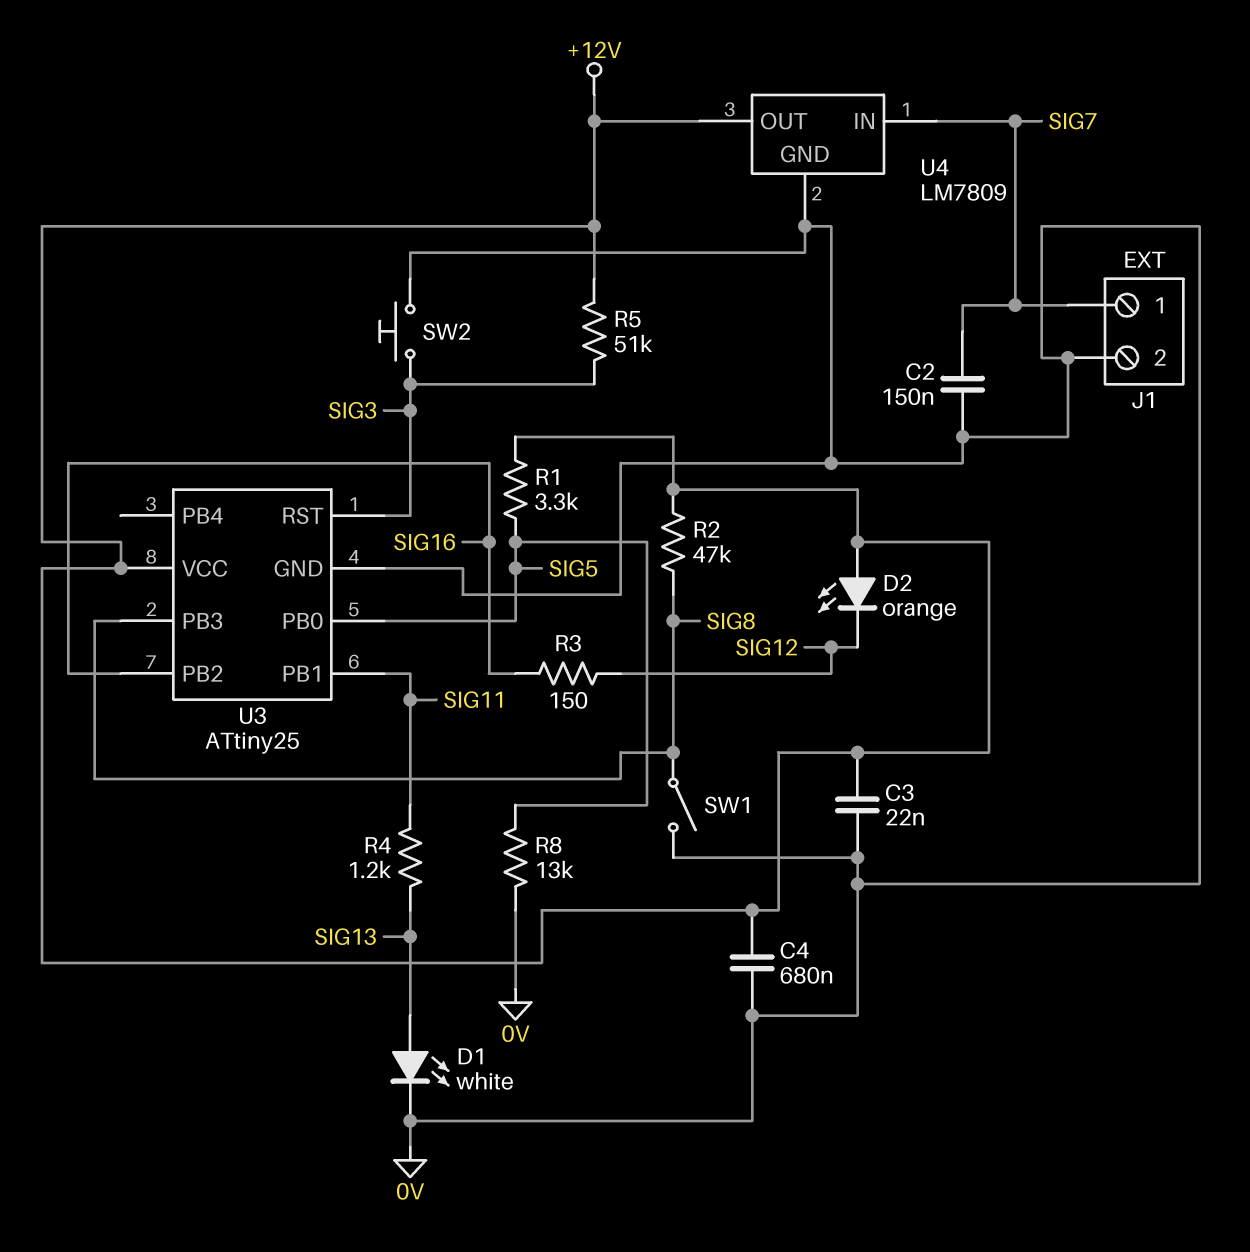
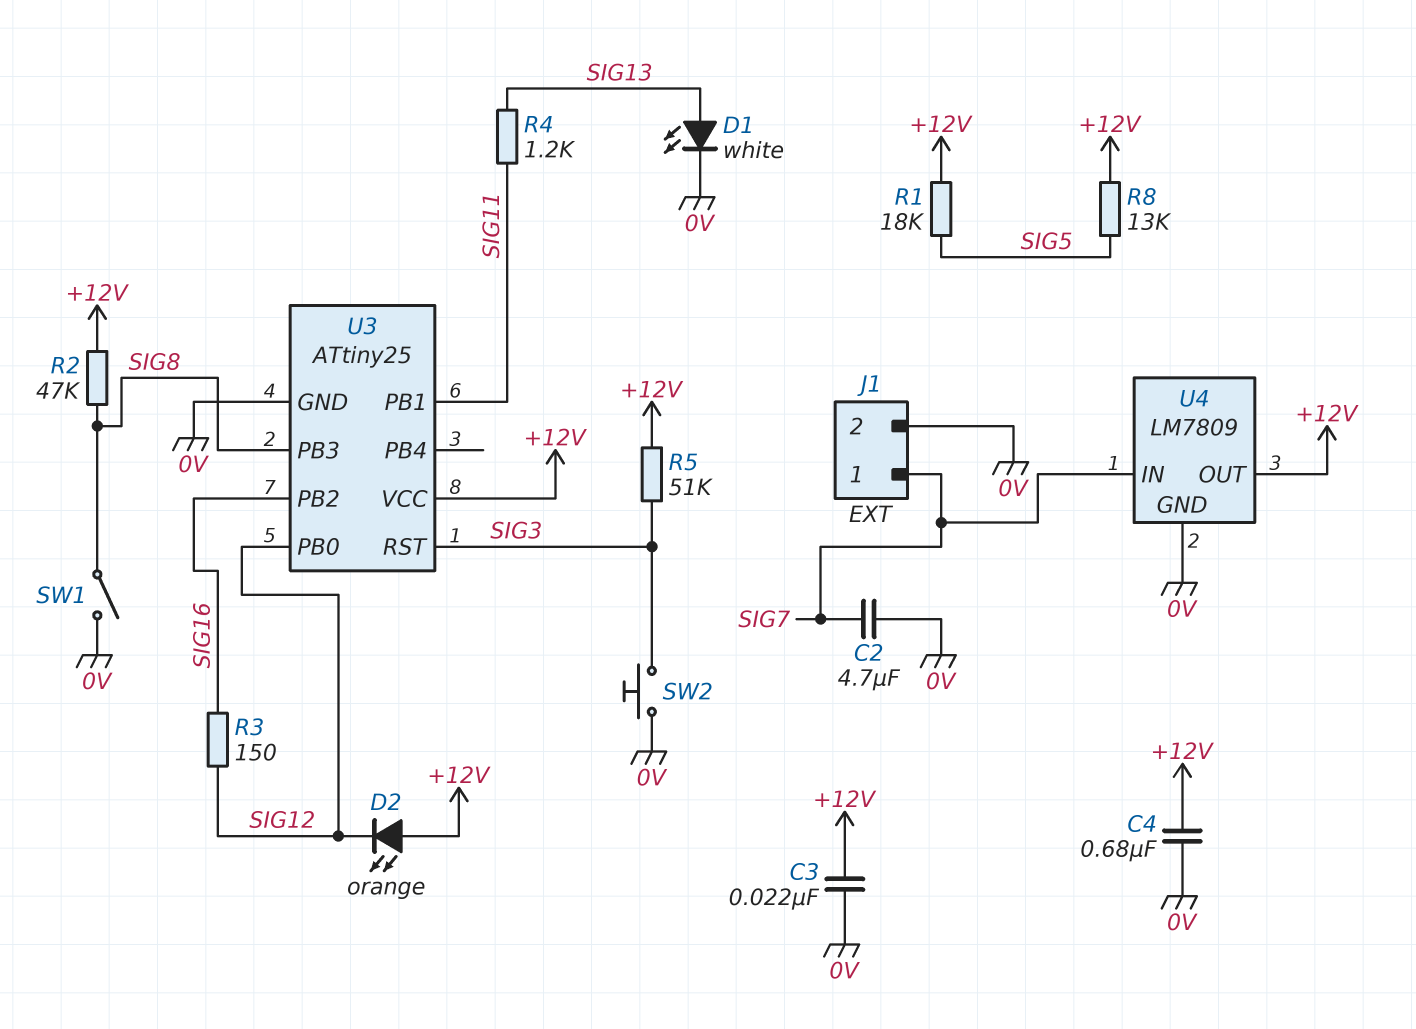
C2: 150nF (0V, SIG7) -> 4.7uF (0V, SIG7)
R1: 3.3k (+12V, SIG5) -> 18k (+12V, SIG5)
R8: 13k (0V, SIG5) -> 13k (+12V, SIG5)
U3 pin PB0: SIG5 -> SIG12

